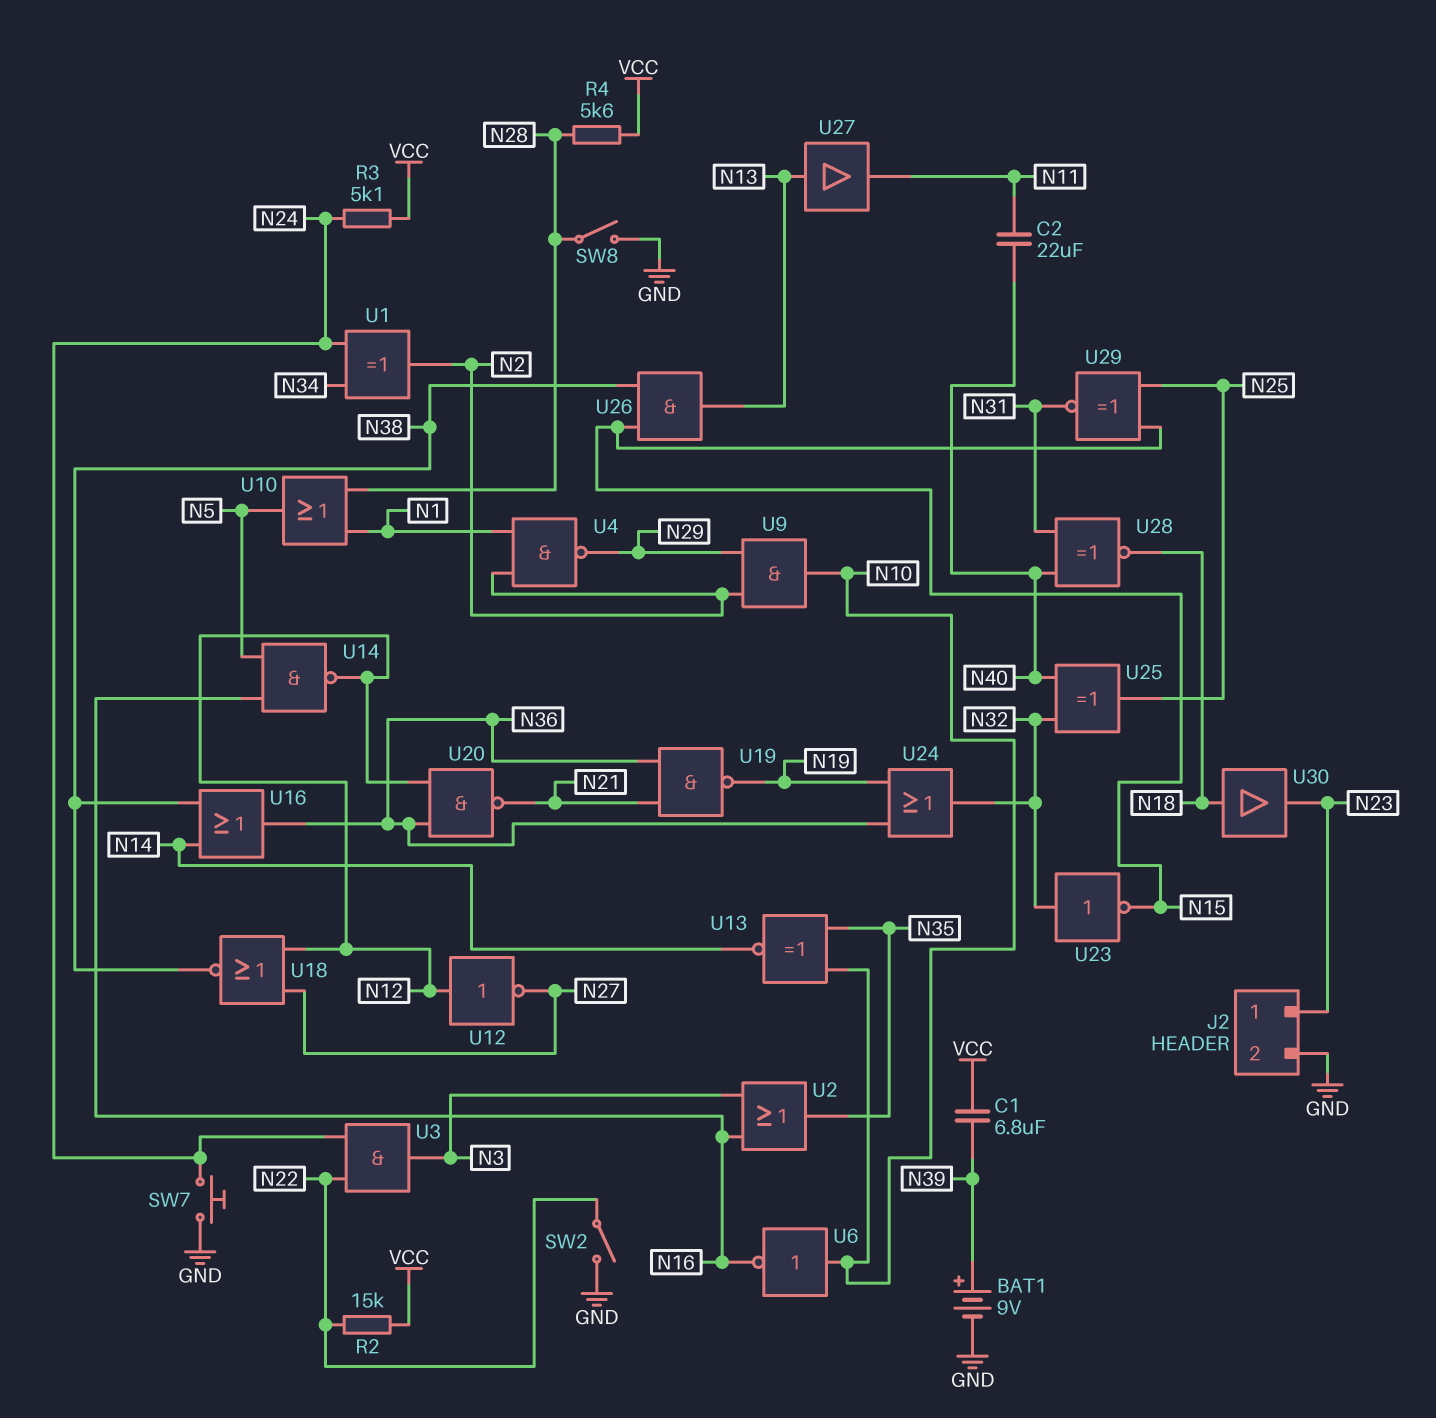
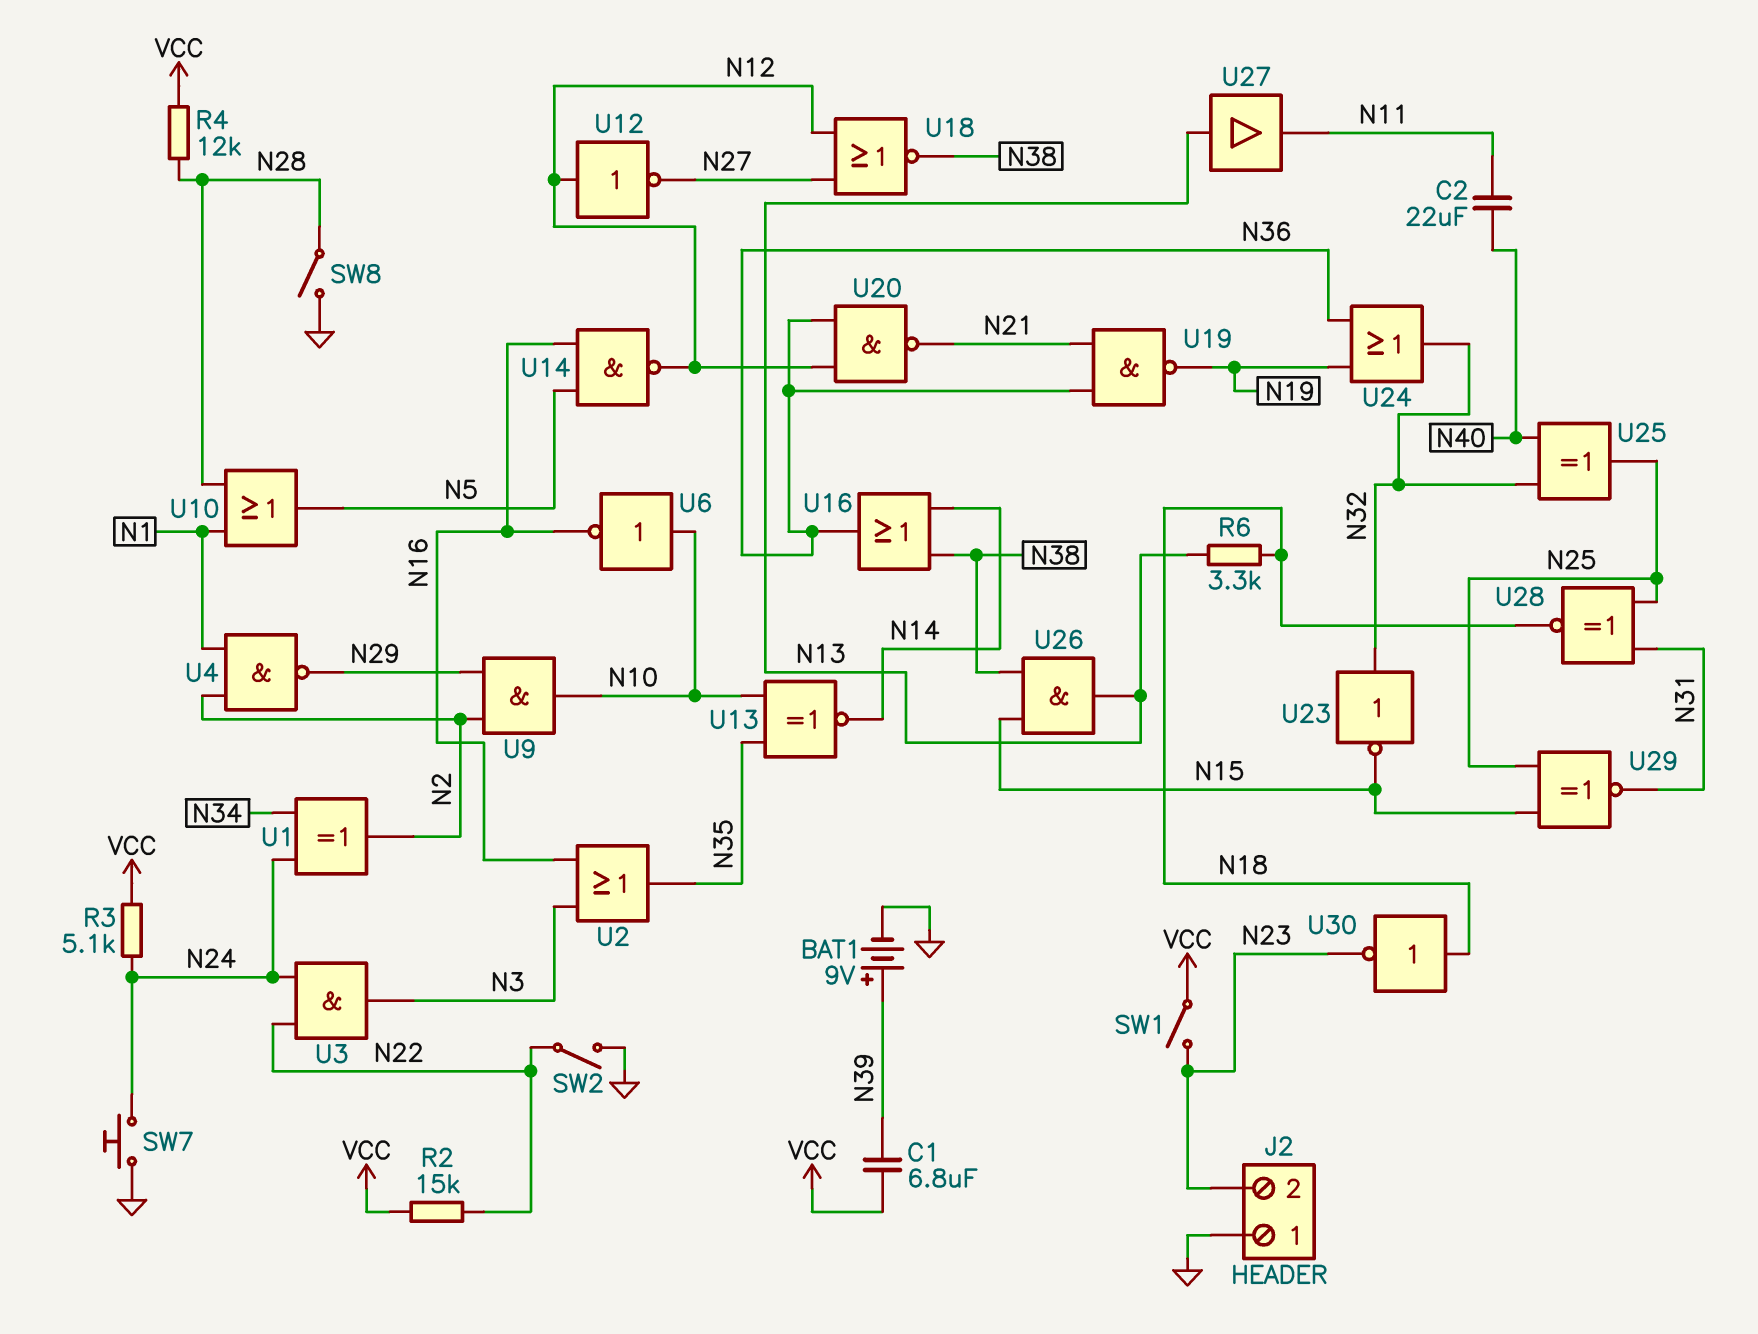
J2 pin 1: N23 -> GND
J2 pin 2: GND -> N23
R4: 5.6k (N28, VCC) -> 12k (N28, VCC)
R6: none -> 3.3k (N13, N18)
SW1: none -> switch (N23, VCC)
U28: XNOR (in N31, in N40, out N18) -> XNOR (in N25, in N31, out N18)
U30: buffer (in N18, out N23) -> NOT (in N18, out N23)

